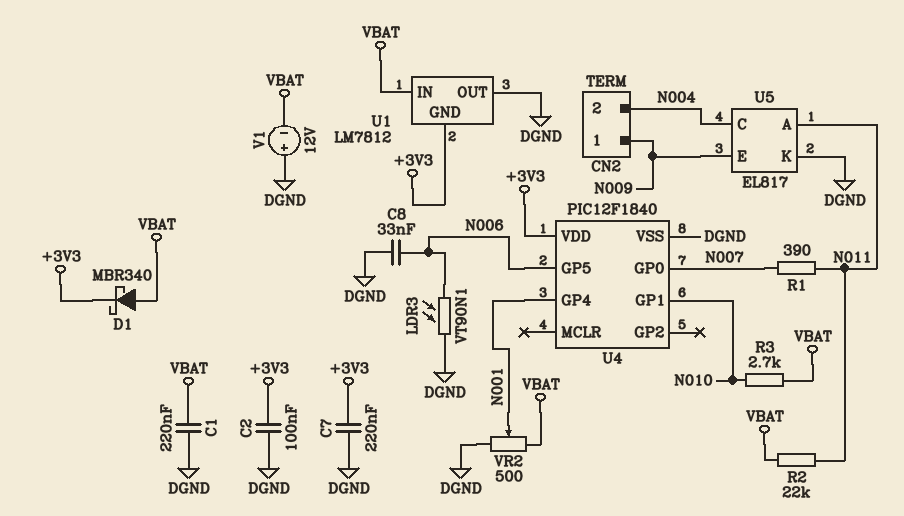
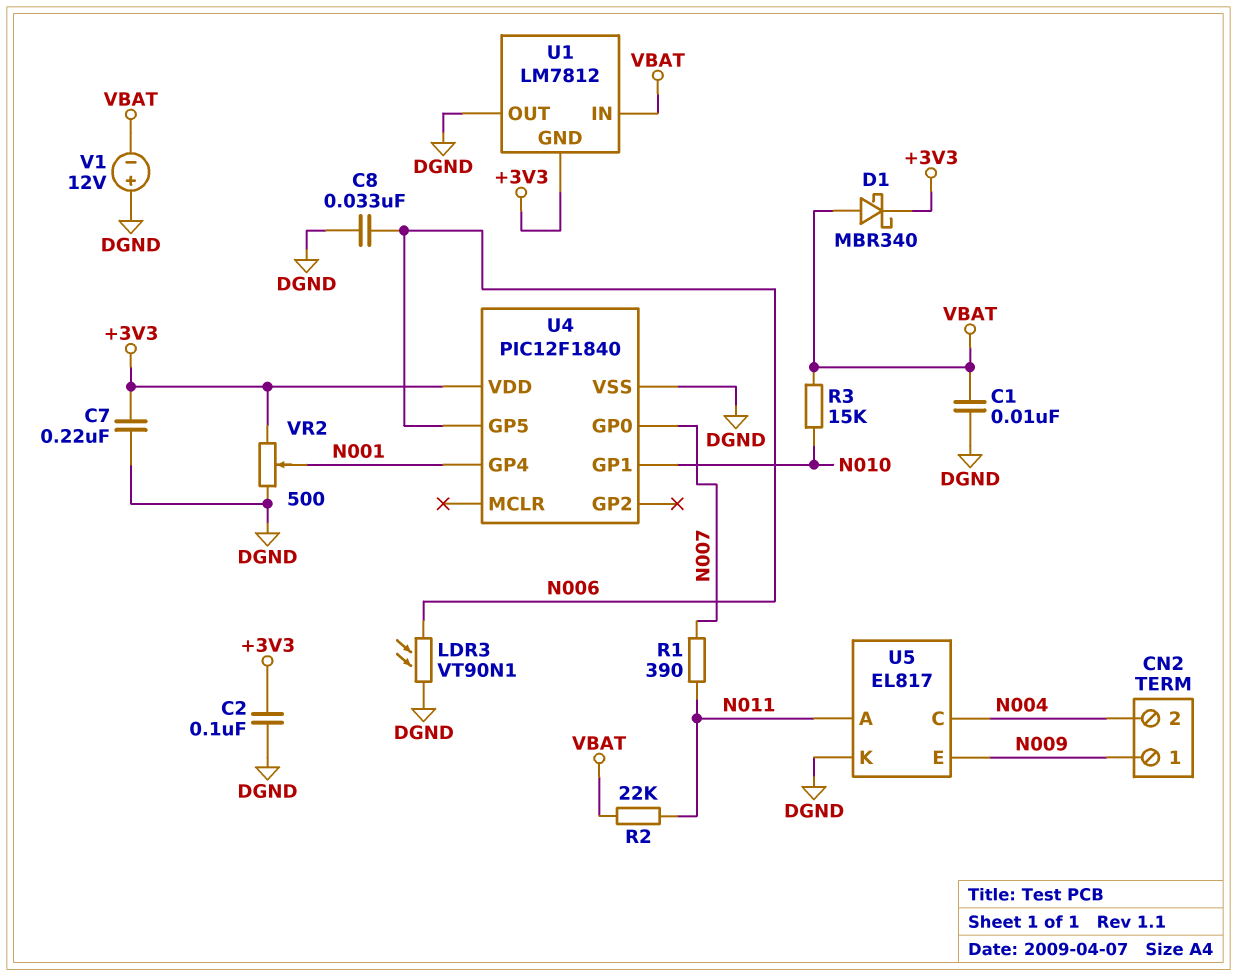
C1: 220nF (DGND, VBAT) -> 10nF (DGND, VBAT)
R3: 2.7k (N010, VBAT) -> 15k (N010, VBAT)
VR2: 500 (DGND, VBAT, wiper N001) -> 500 (+3V3, DGND, wiper N001)

